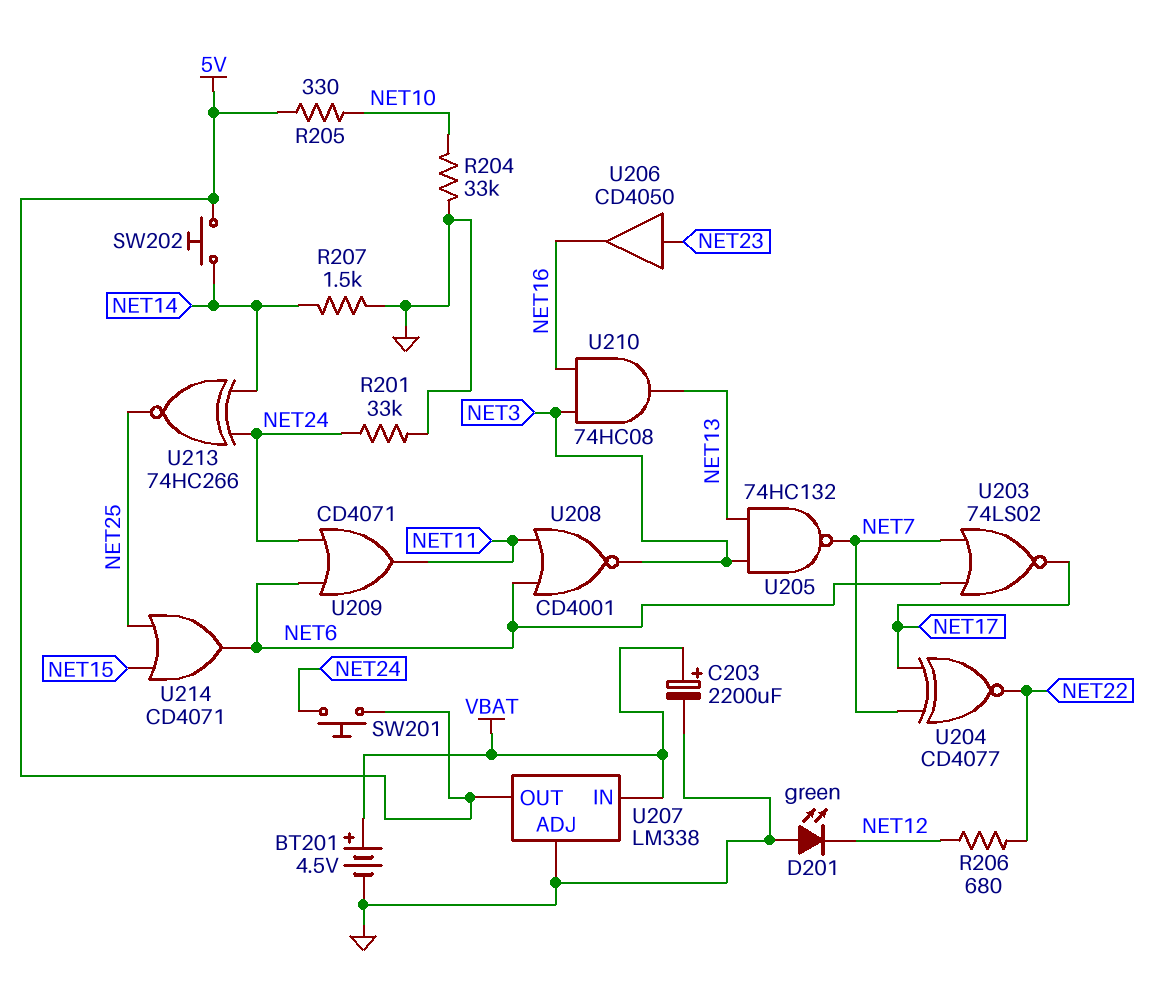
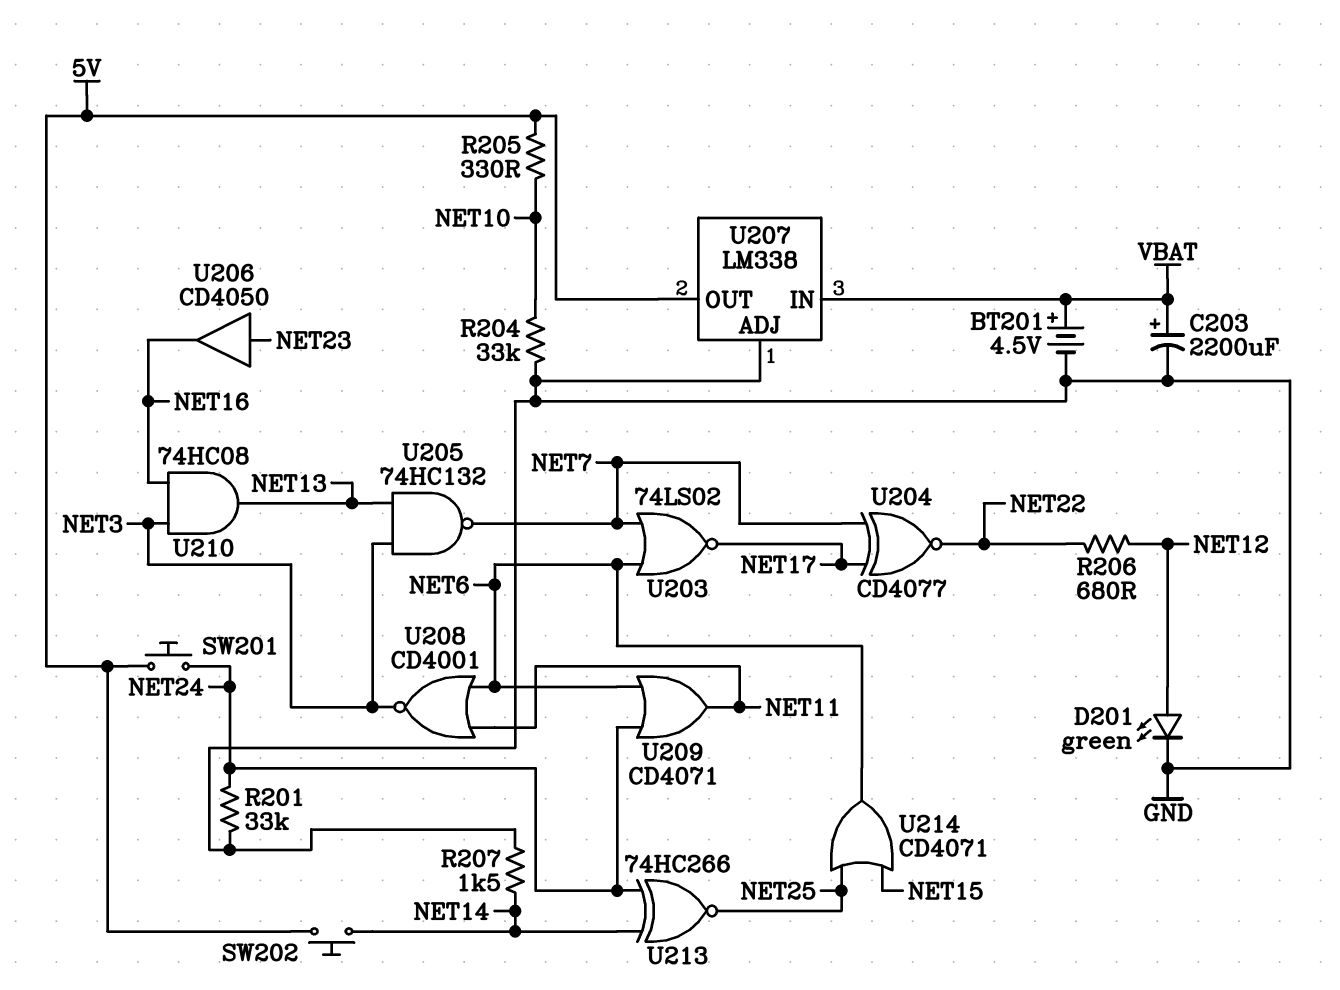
D201: LED green (A GND, K NET12) -> LED green (A NET12, K GND)

